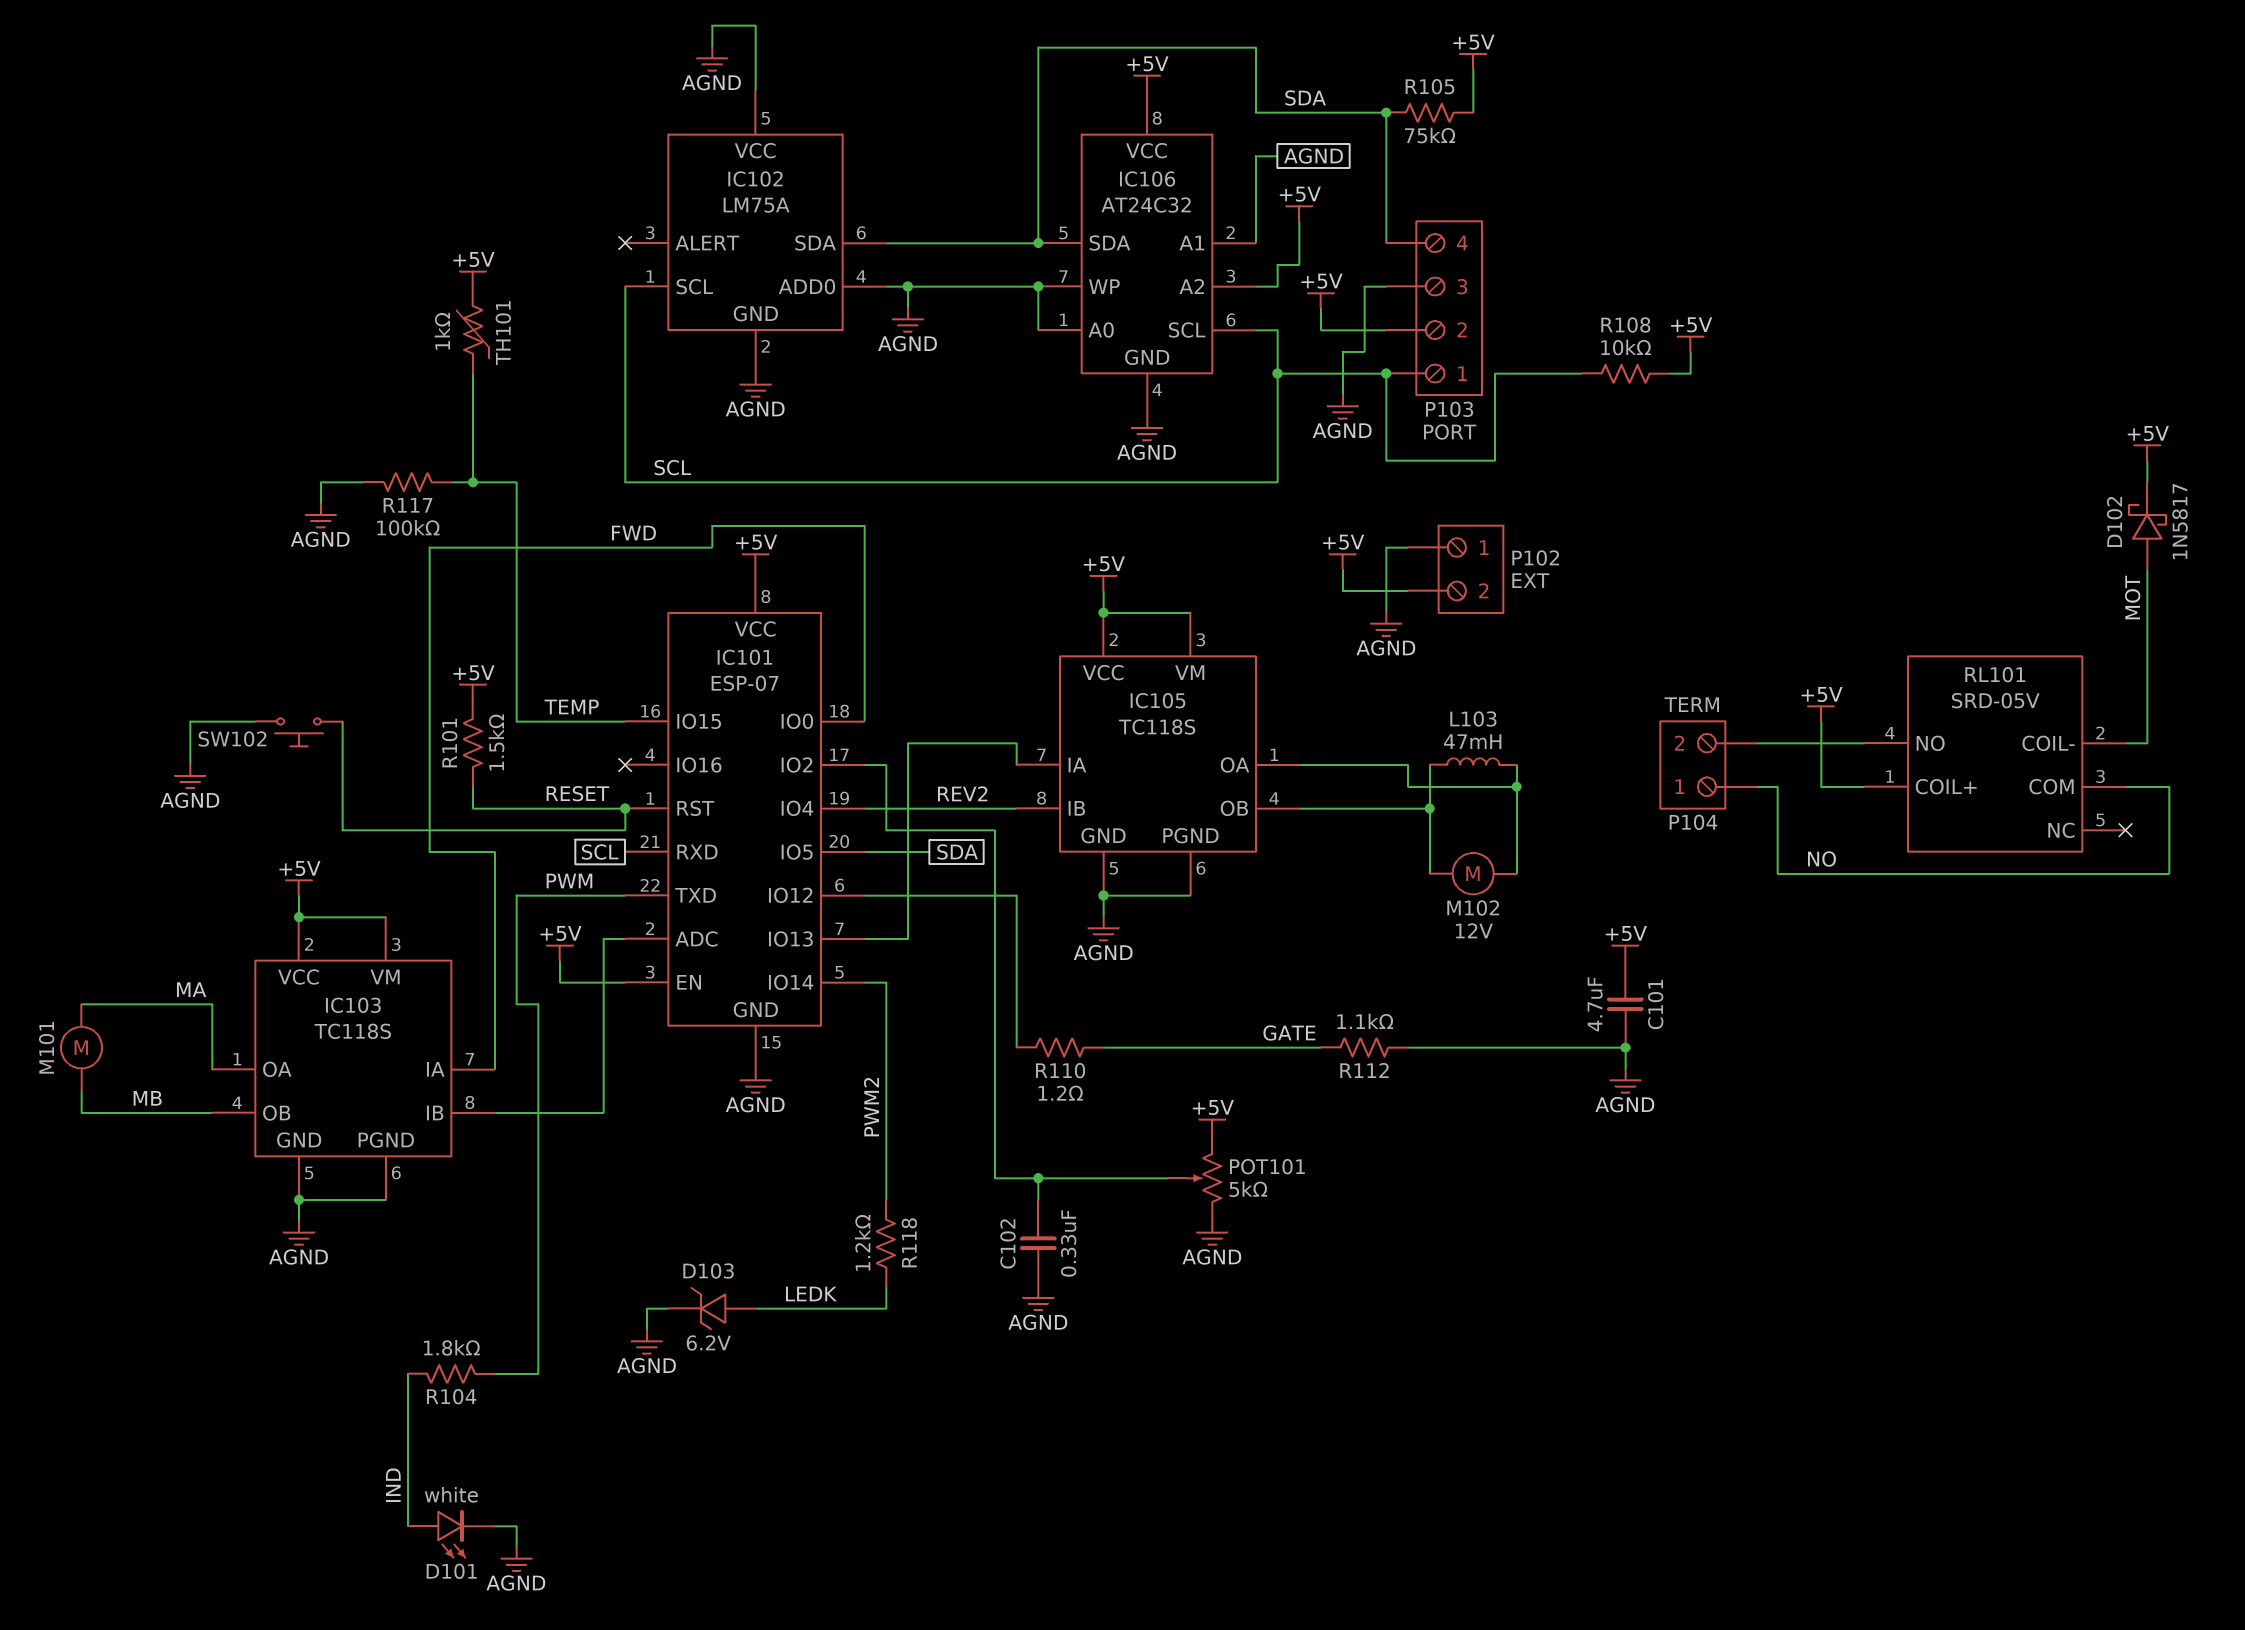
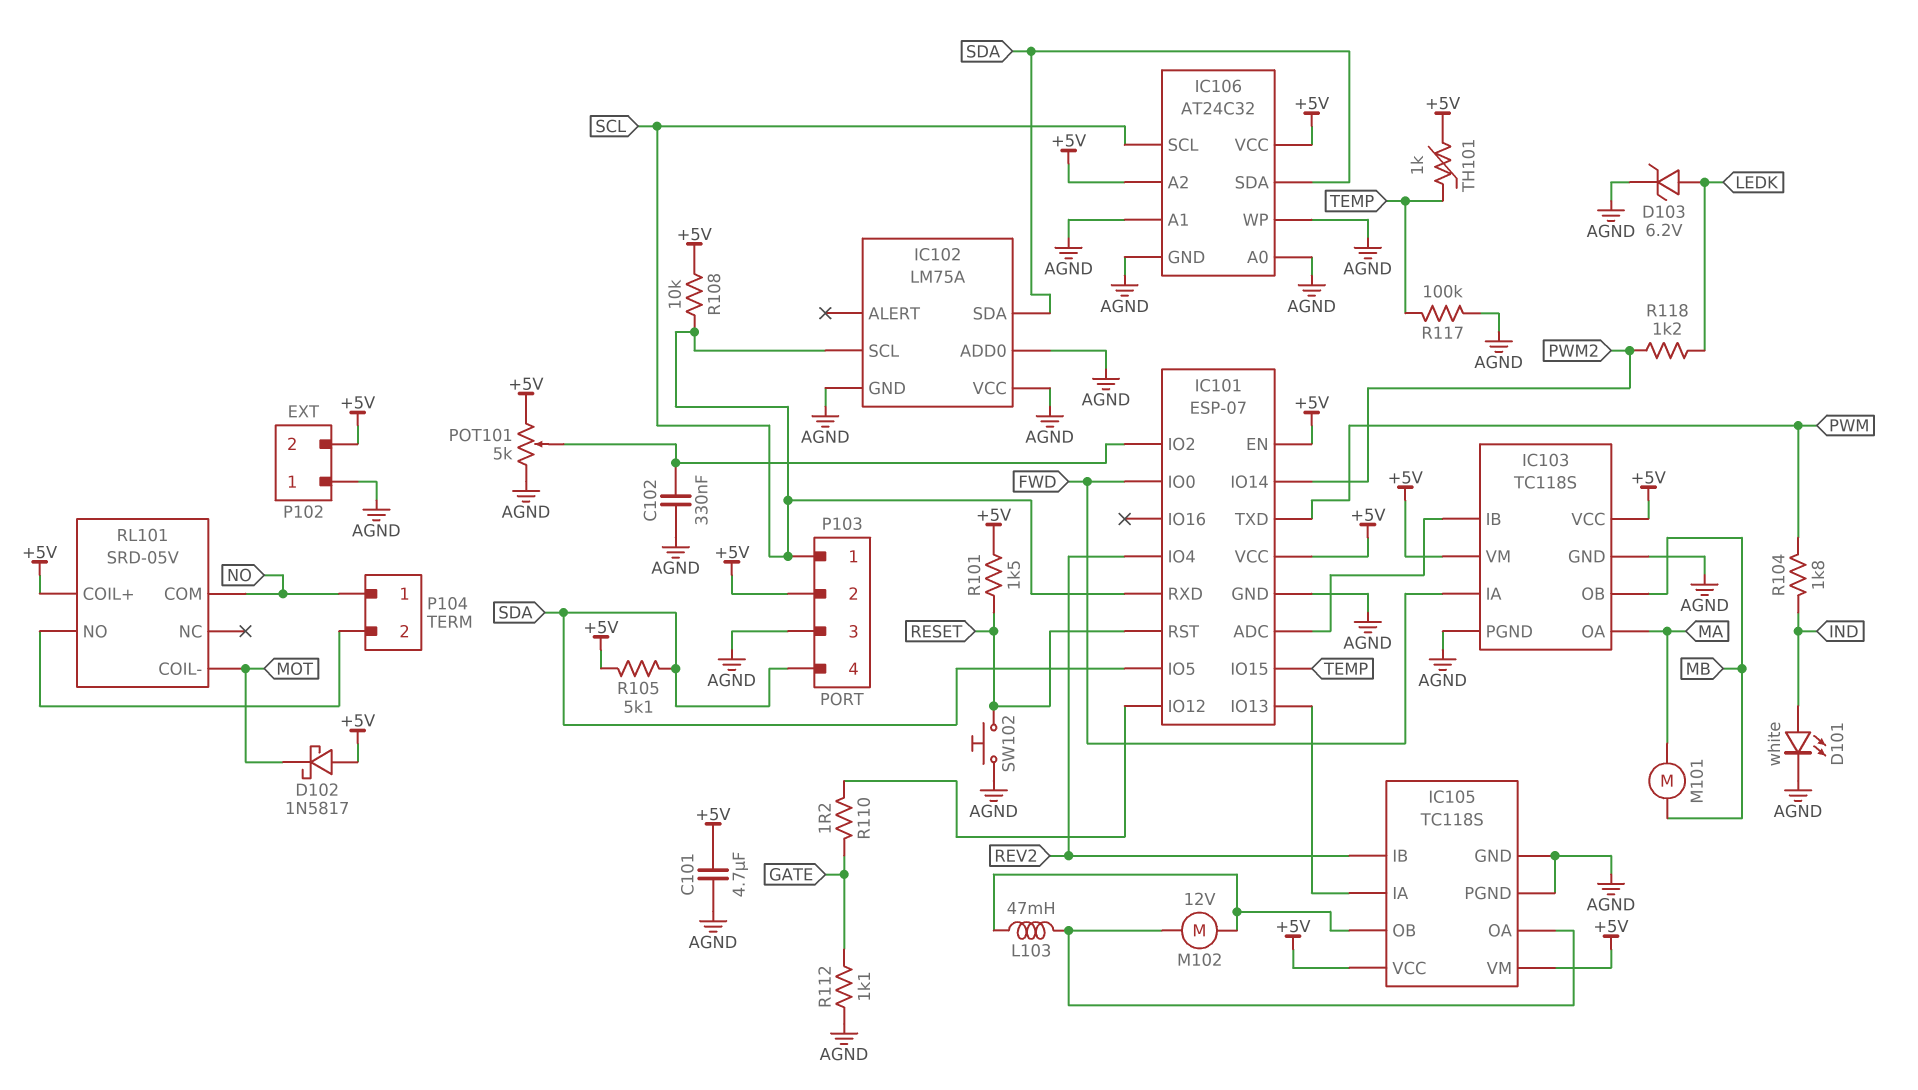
D102: schottky 1N5817 (A MOT, K +5V) -> schottky 1N5817 (A +5V, K MOT)
R105: 75k (+5V, SDA) -> 5.1k (+5V, SDA)

